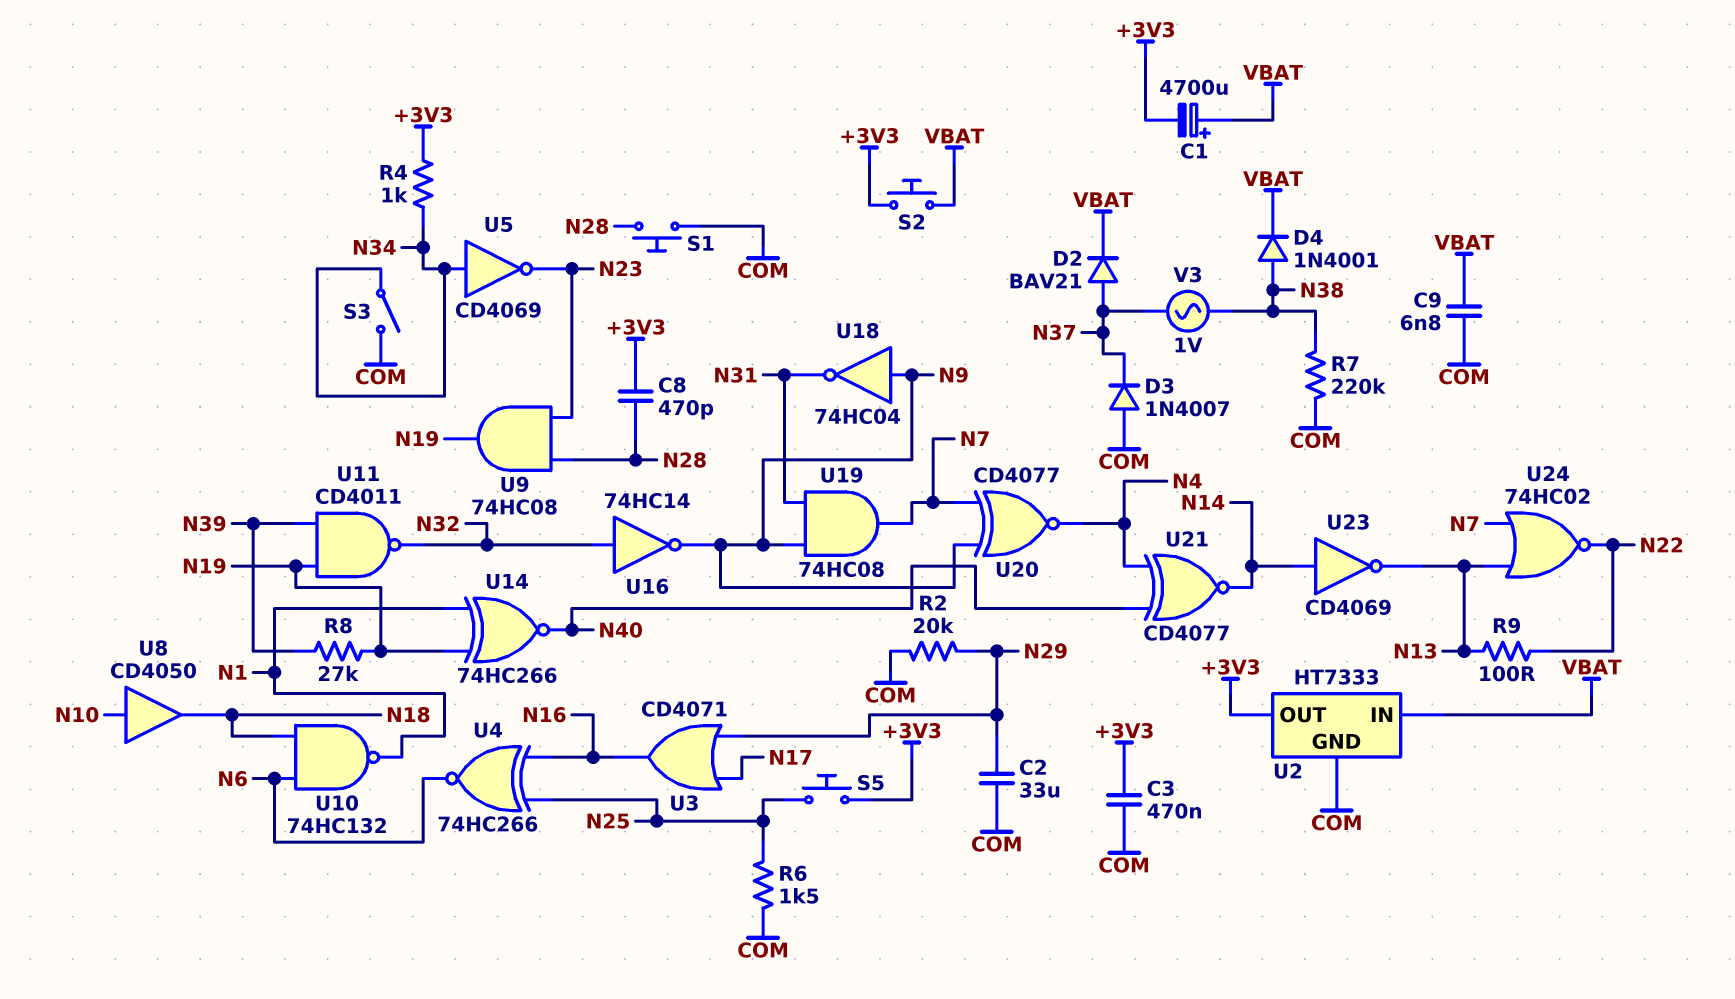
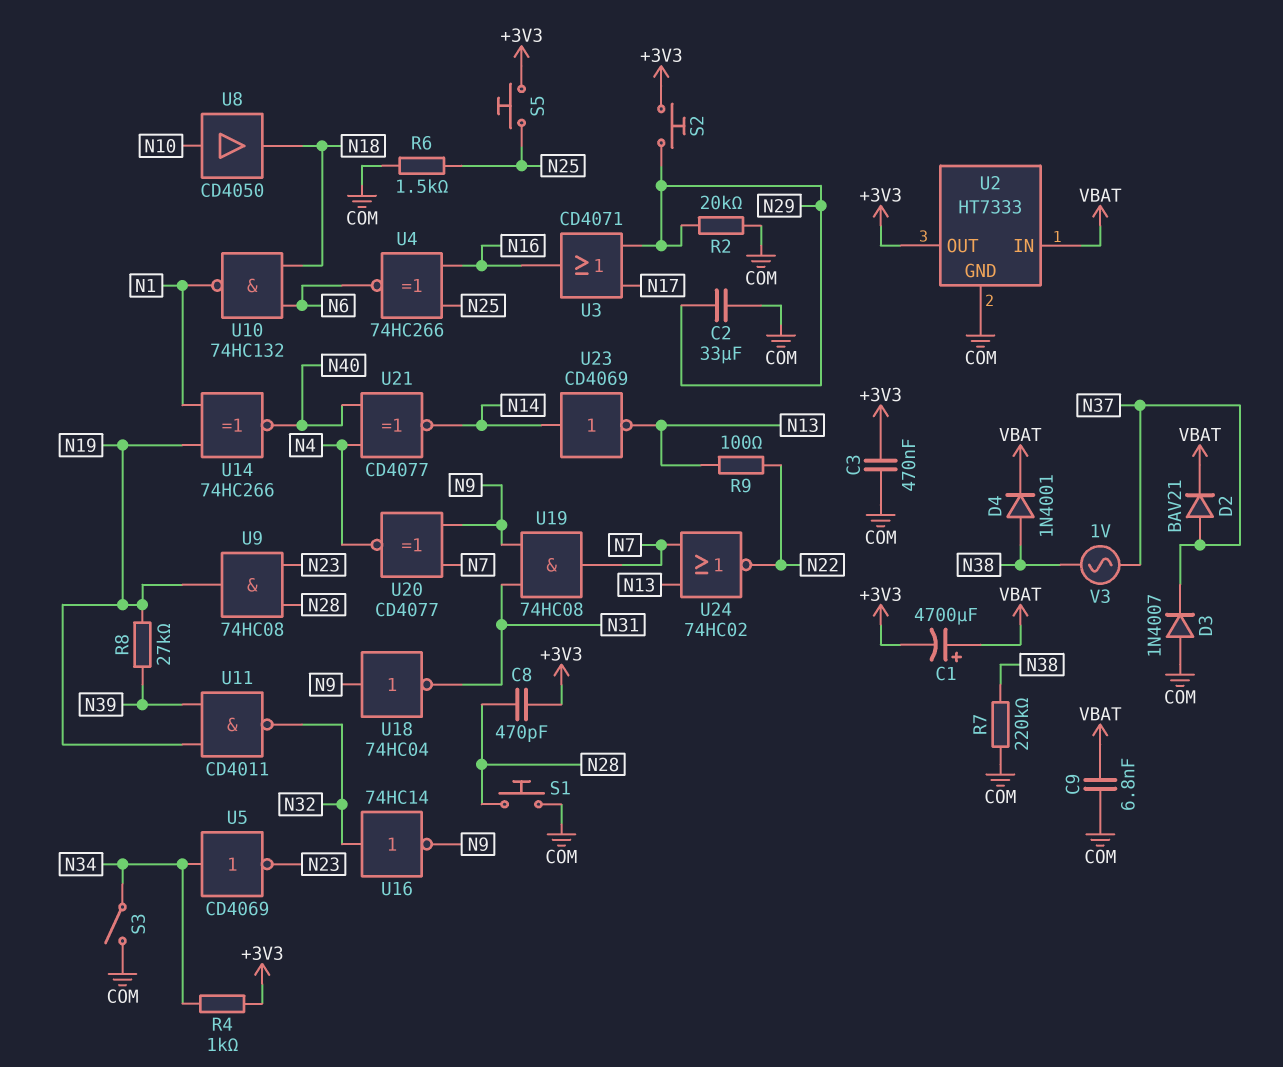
S2: button (+3V3, VBAT) -> button (+3V3, N29)

